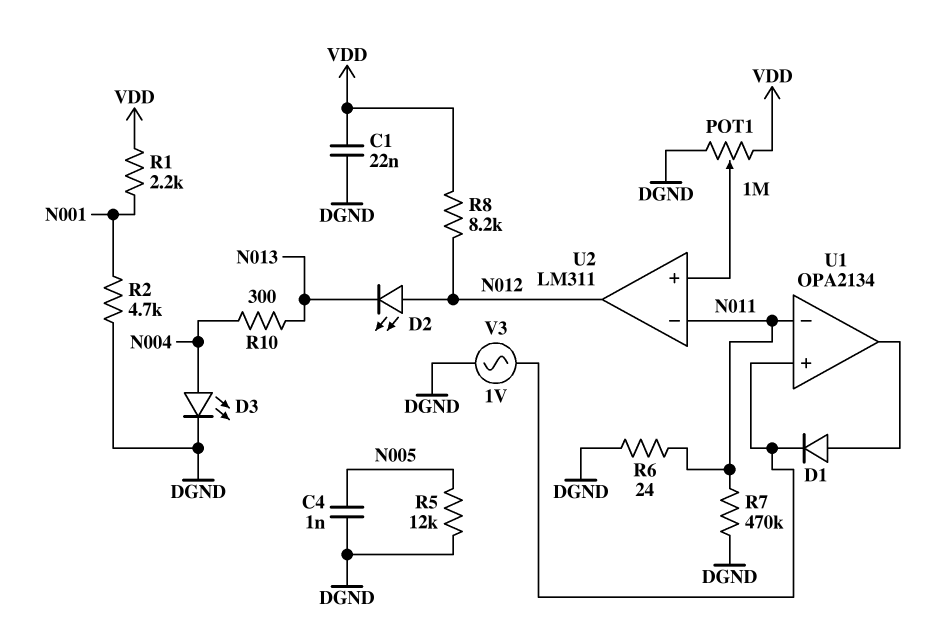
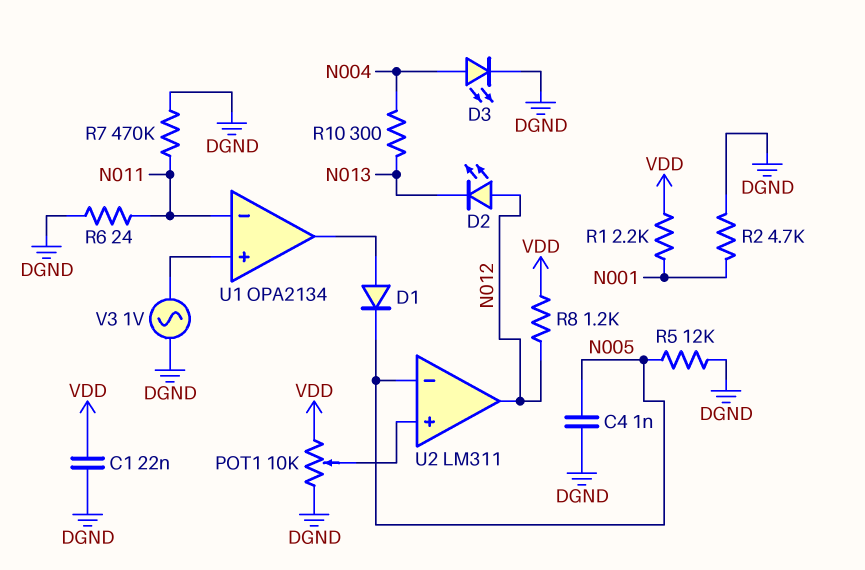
D1: diode (A U1/out, K U1/in+) -> diode (A U1/out, K N005)
POT1: 1M (DGND, VDD, wiper U2/in+) -> 10k (DGND, VDD, wiper U2/in+)
R8: 8.2k (N012, VDD) -> 1.2k (N012, VDD)
U2 pin in-: N011 -> N005

